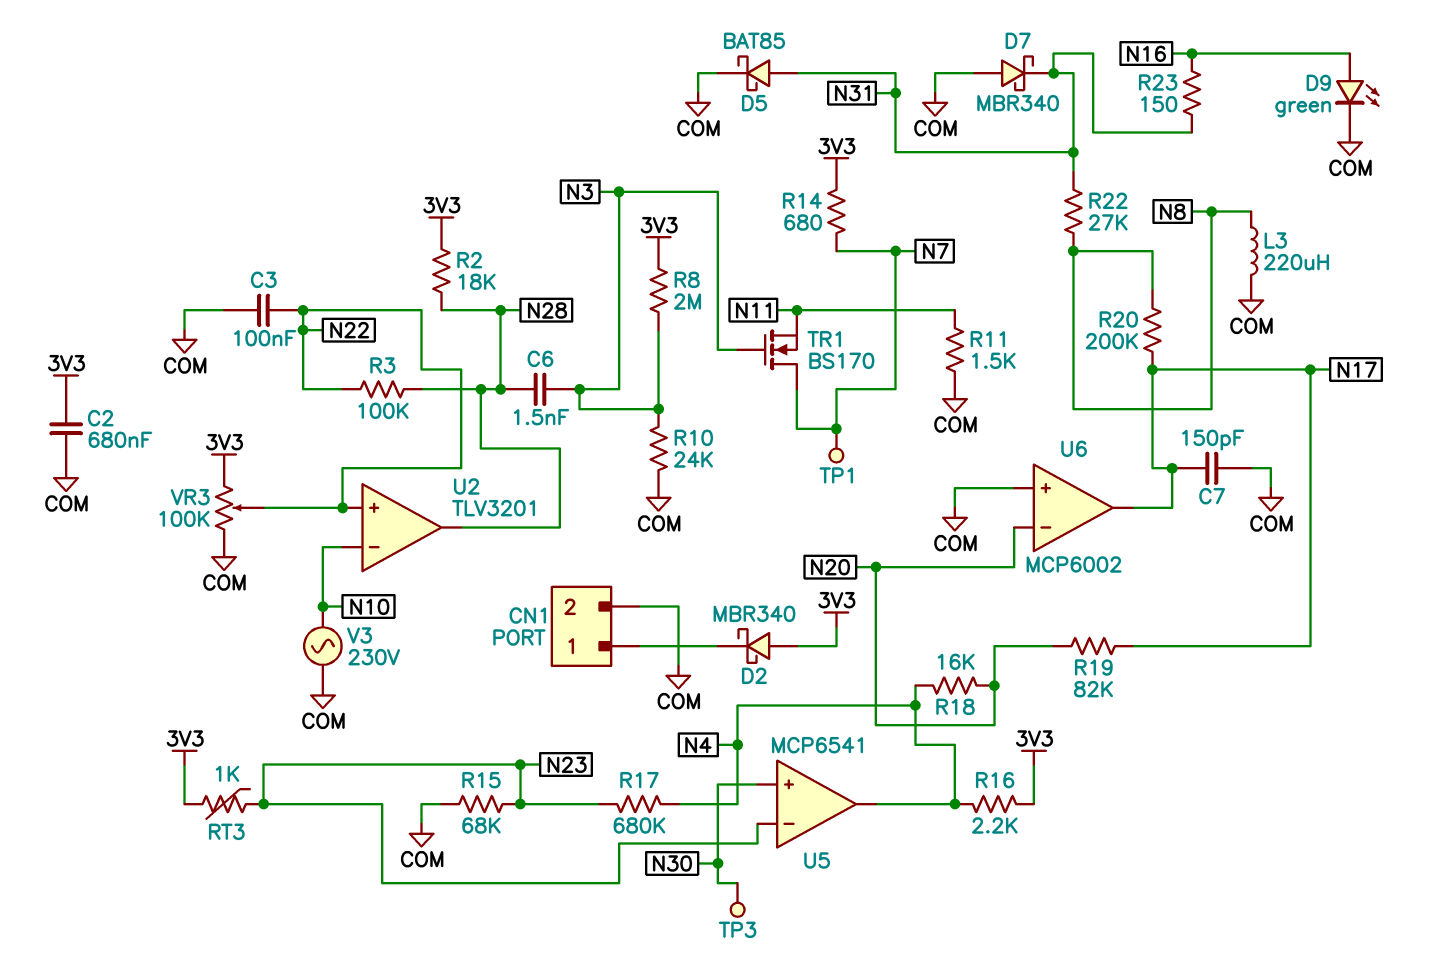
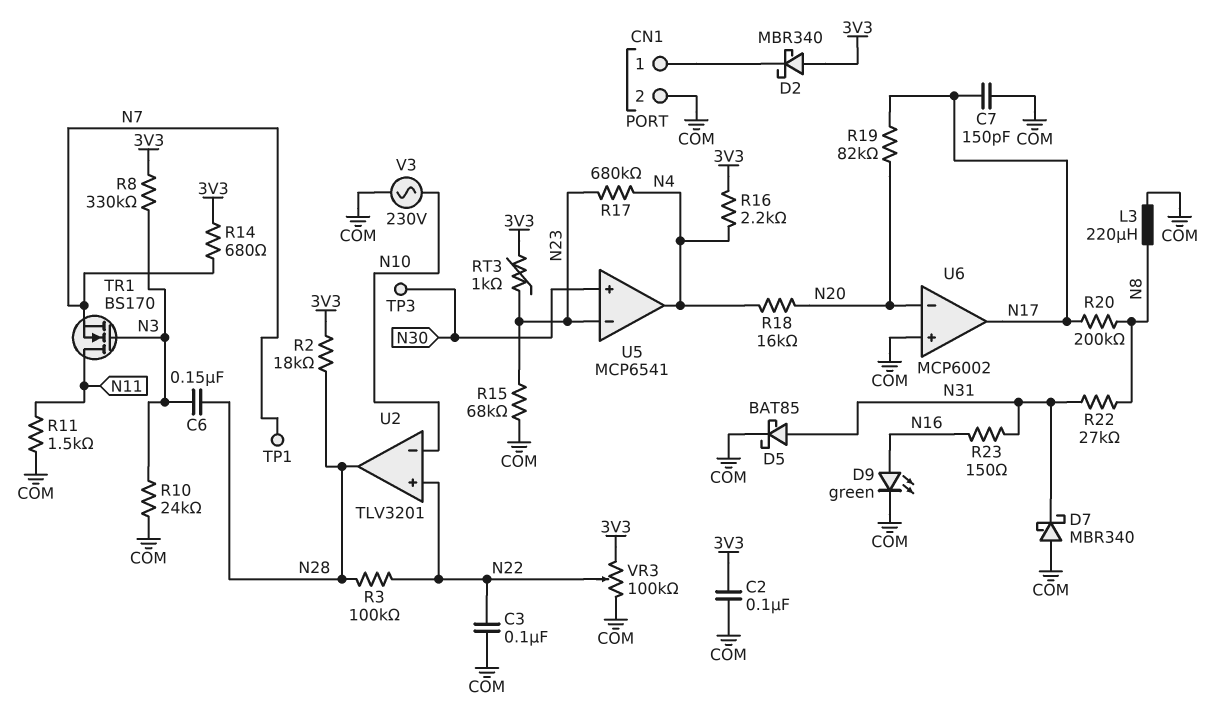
C2: 680nF (3V3, COM) -> 100nF (3V3, COM)
C6: 1.5nF (N3, N28) -> 150nF (N3, N28)
R8: 2M (3V3, N3) -> 330k (3V3, N3)
TR1: NMOS BS170 (G N3, D N7, S N11) -> NMOS BS170 (G N3, D N11, S N7)

